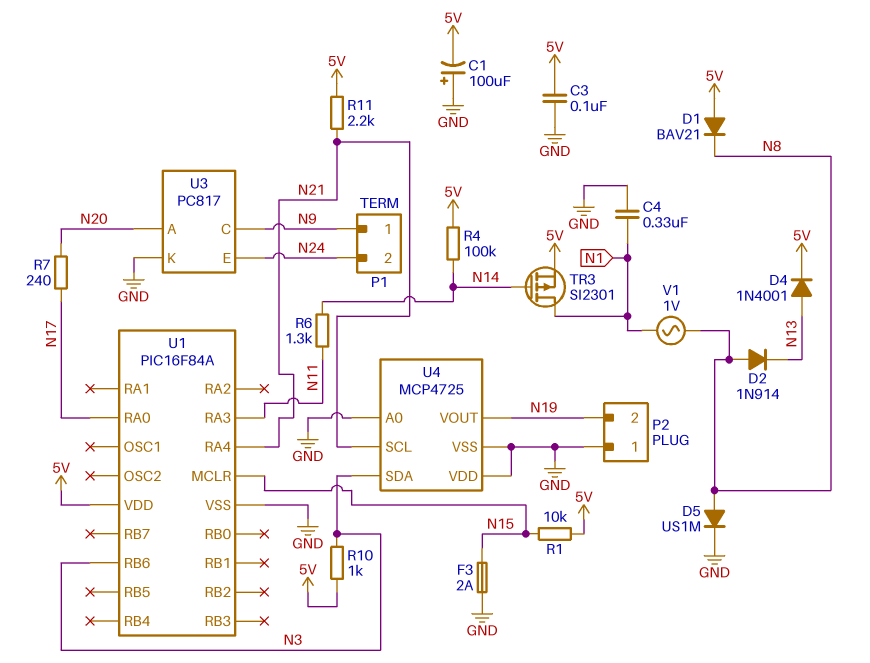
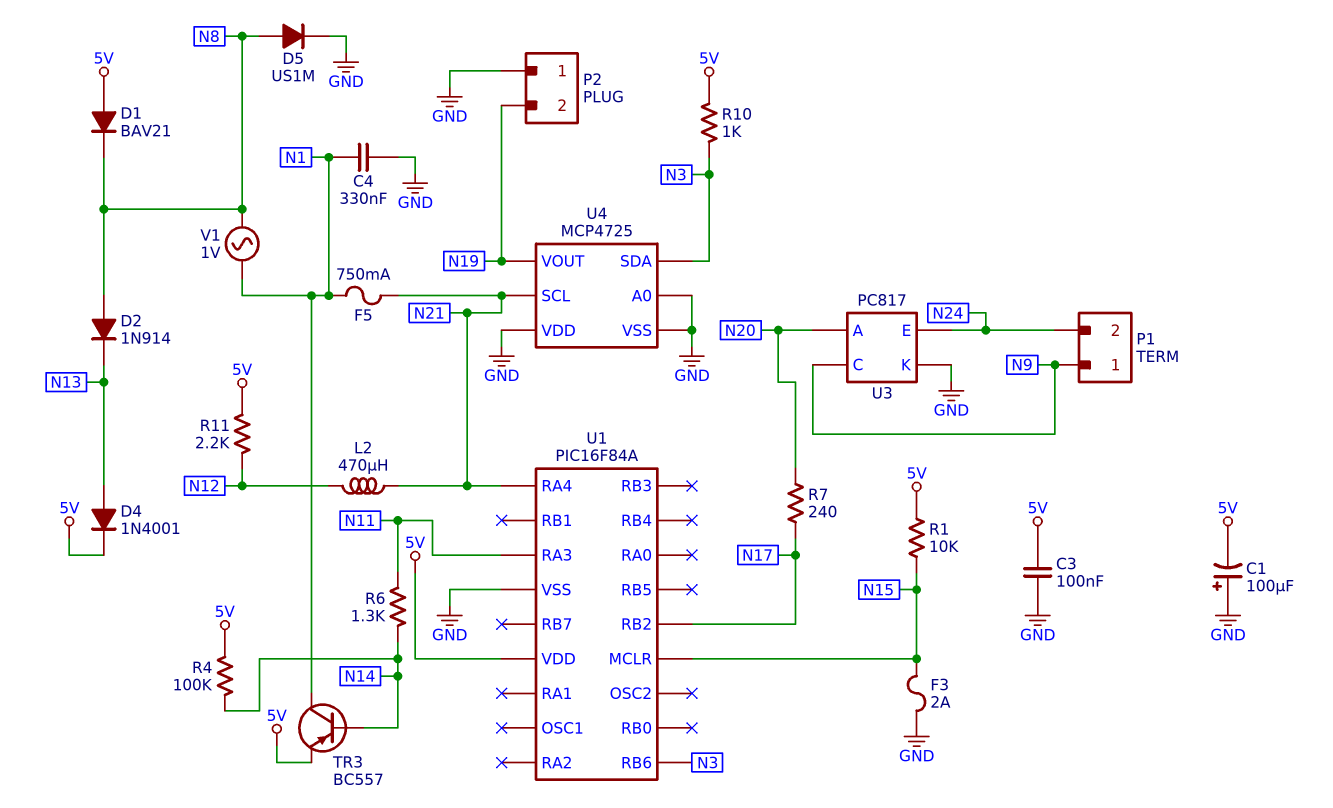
F5: none -> 750mA (N1, N21)
L2: none -> 470uH (N12, N21)
R11: 2.2k (5V, N21) -> 2.2k (5V, N12)
TR3: PMOS SI2301 (G N14, D N1, S 5V) -> PNP BC557 (B N14, C N1, E 5V)
U1 pin RA0: N17 -> none
U1 pin RB2: none -> N17

